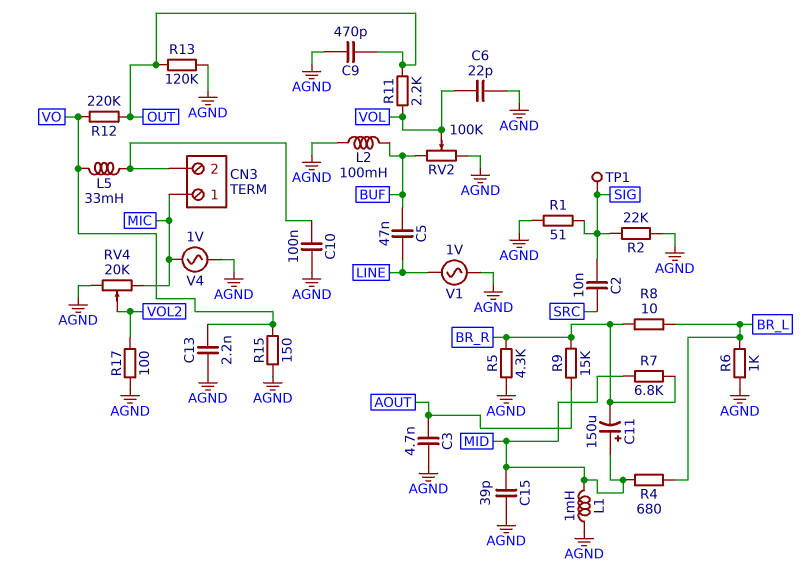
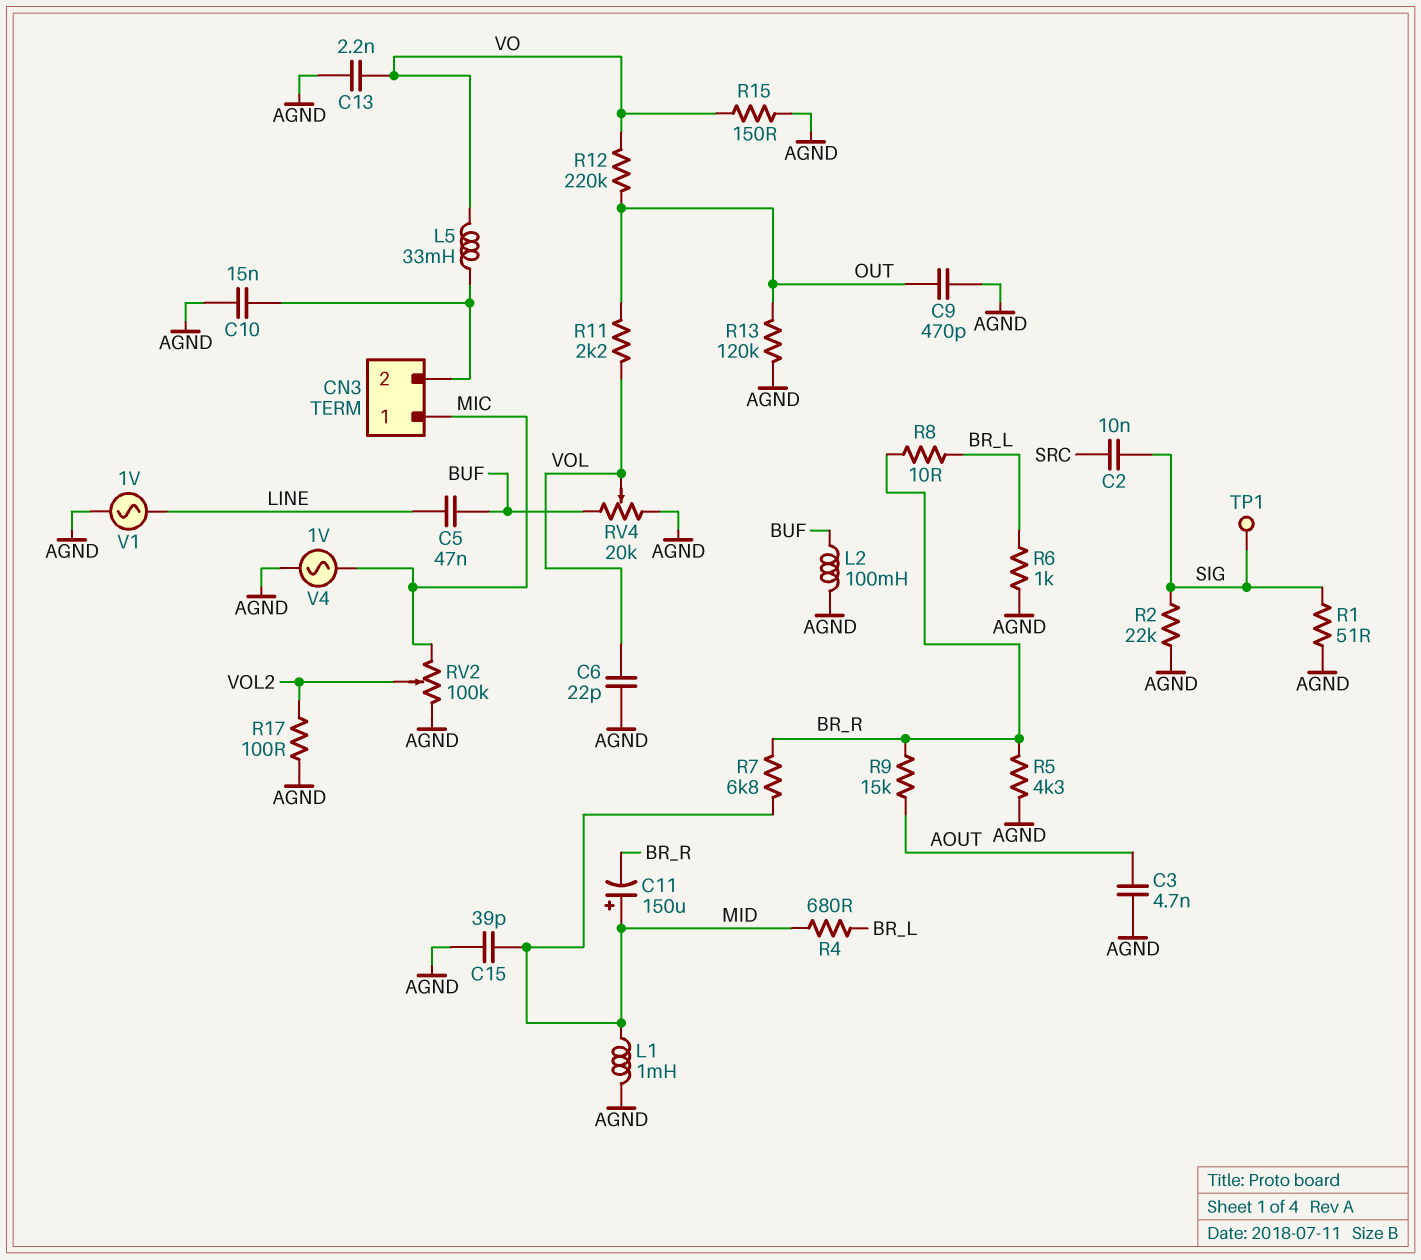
C10: 100nF (AGND, CN3/2) -> 15nF (AGND, CN3/2)
RV2: 100k (AGND, BUF, wiper VOL) -> 100k (AGND, MIC, wiper VOL2)
RV4: 20k (AGND, MIC, wiper VOL2) -> 20k (AGND, BUF, wiper VOL)

